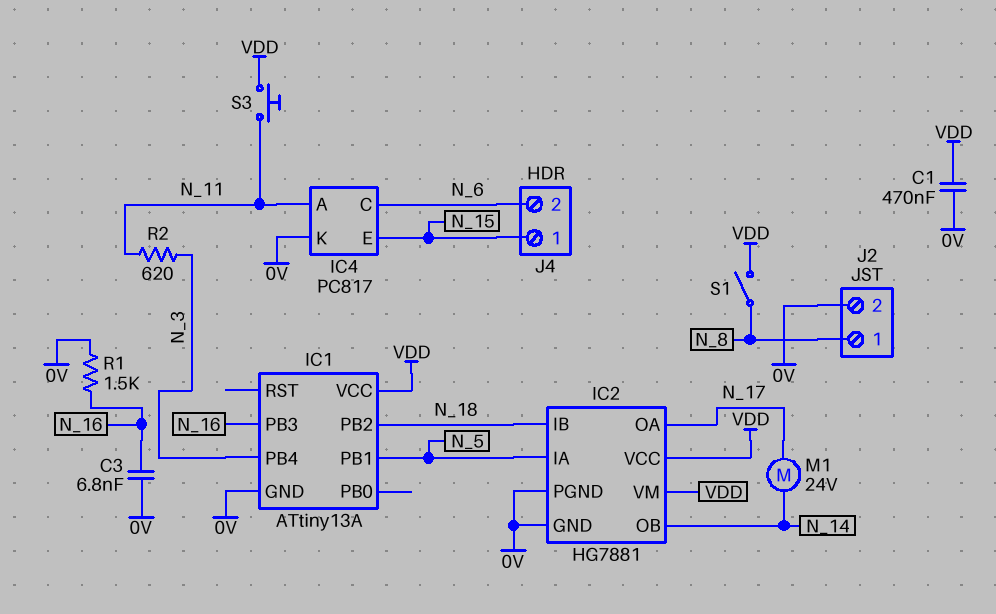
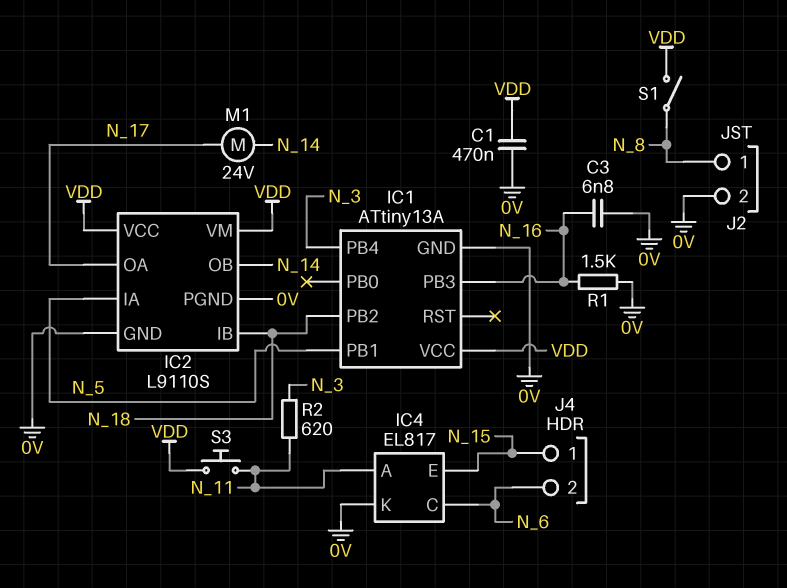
IC2: HG7881 -> L9110S
IC4: PC817 -> EL817

